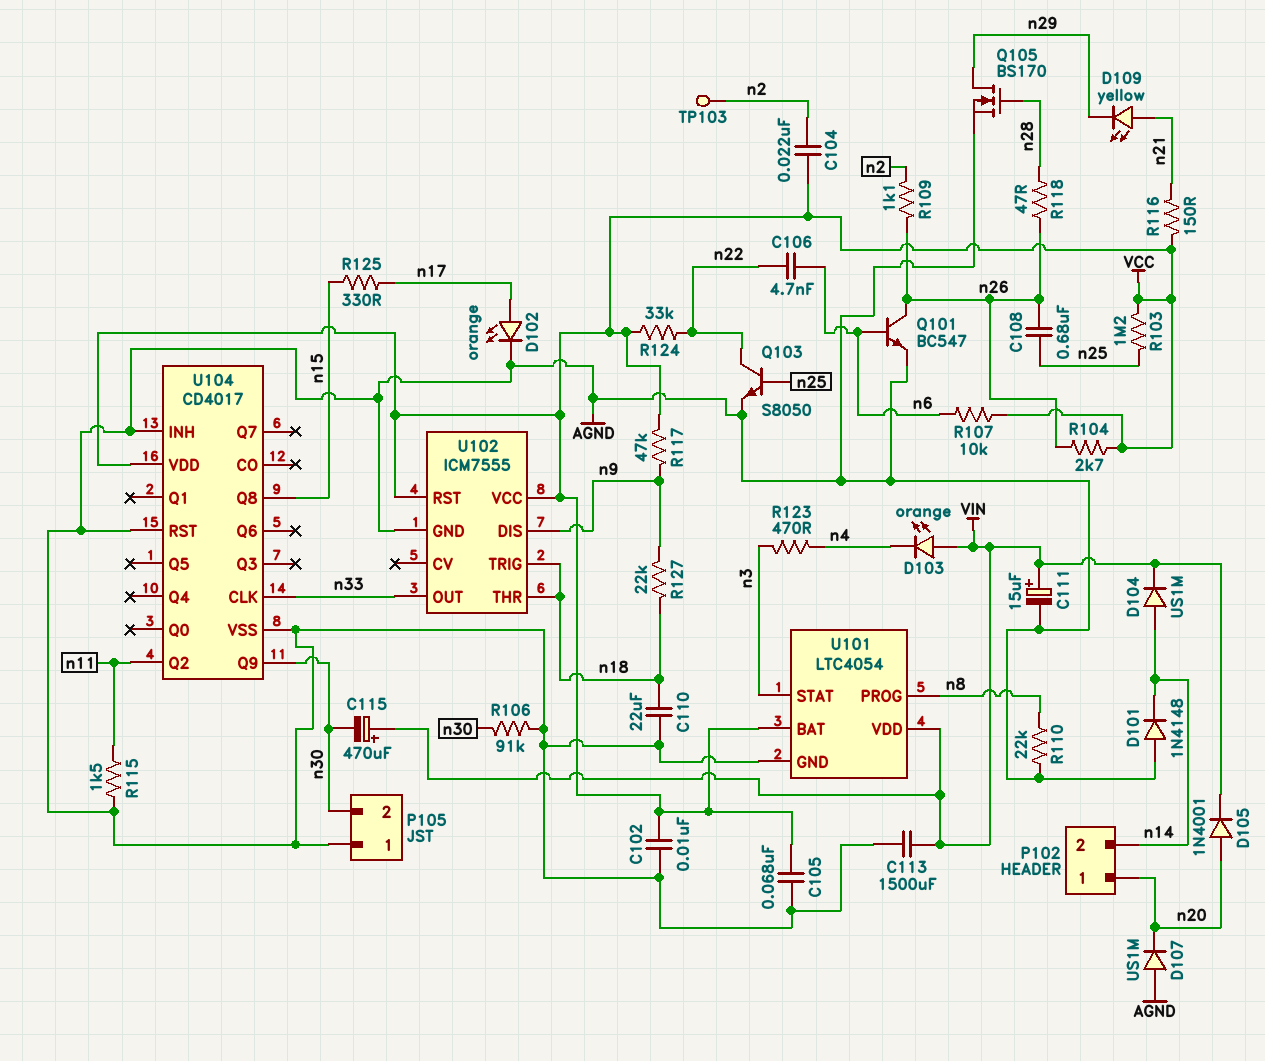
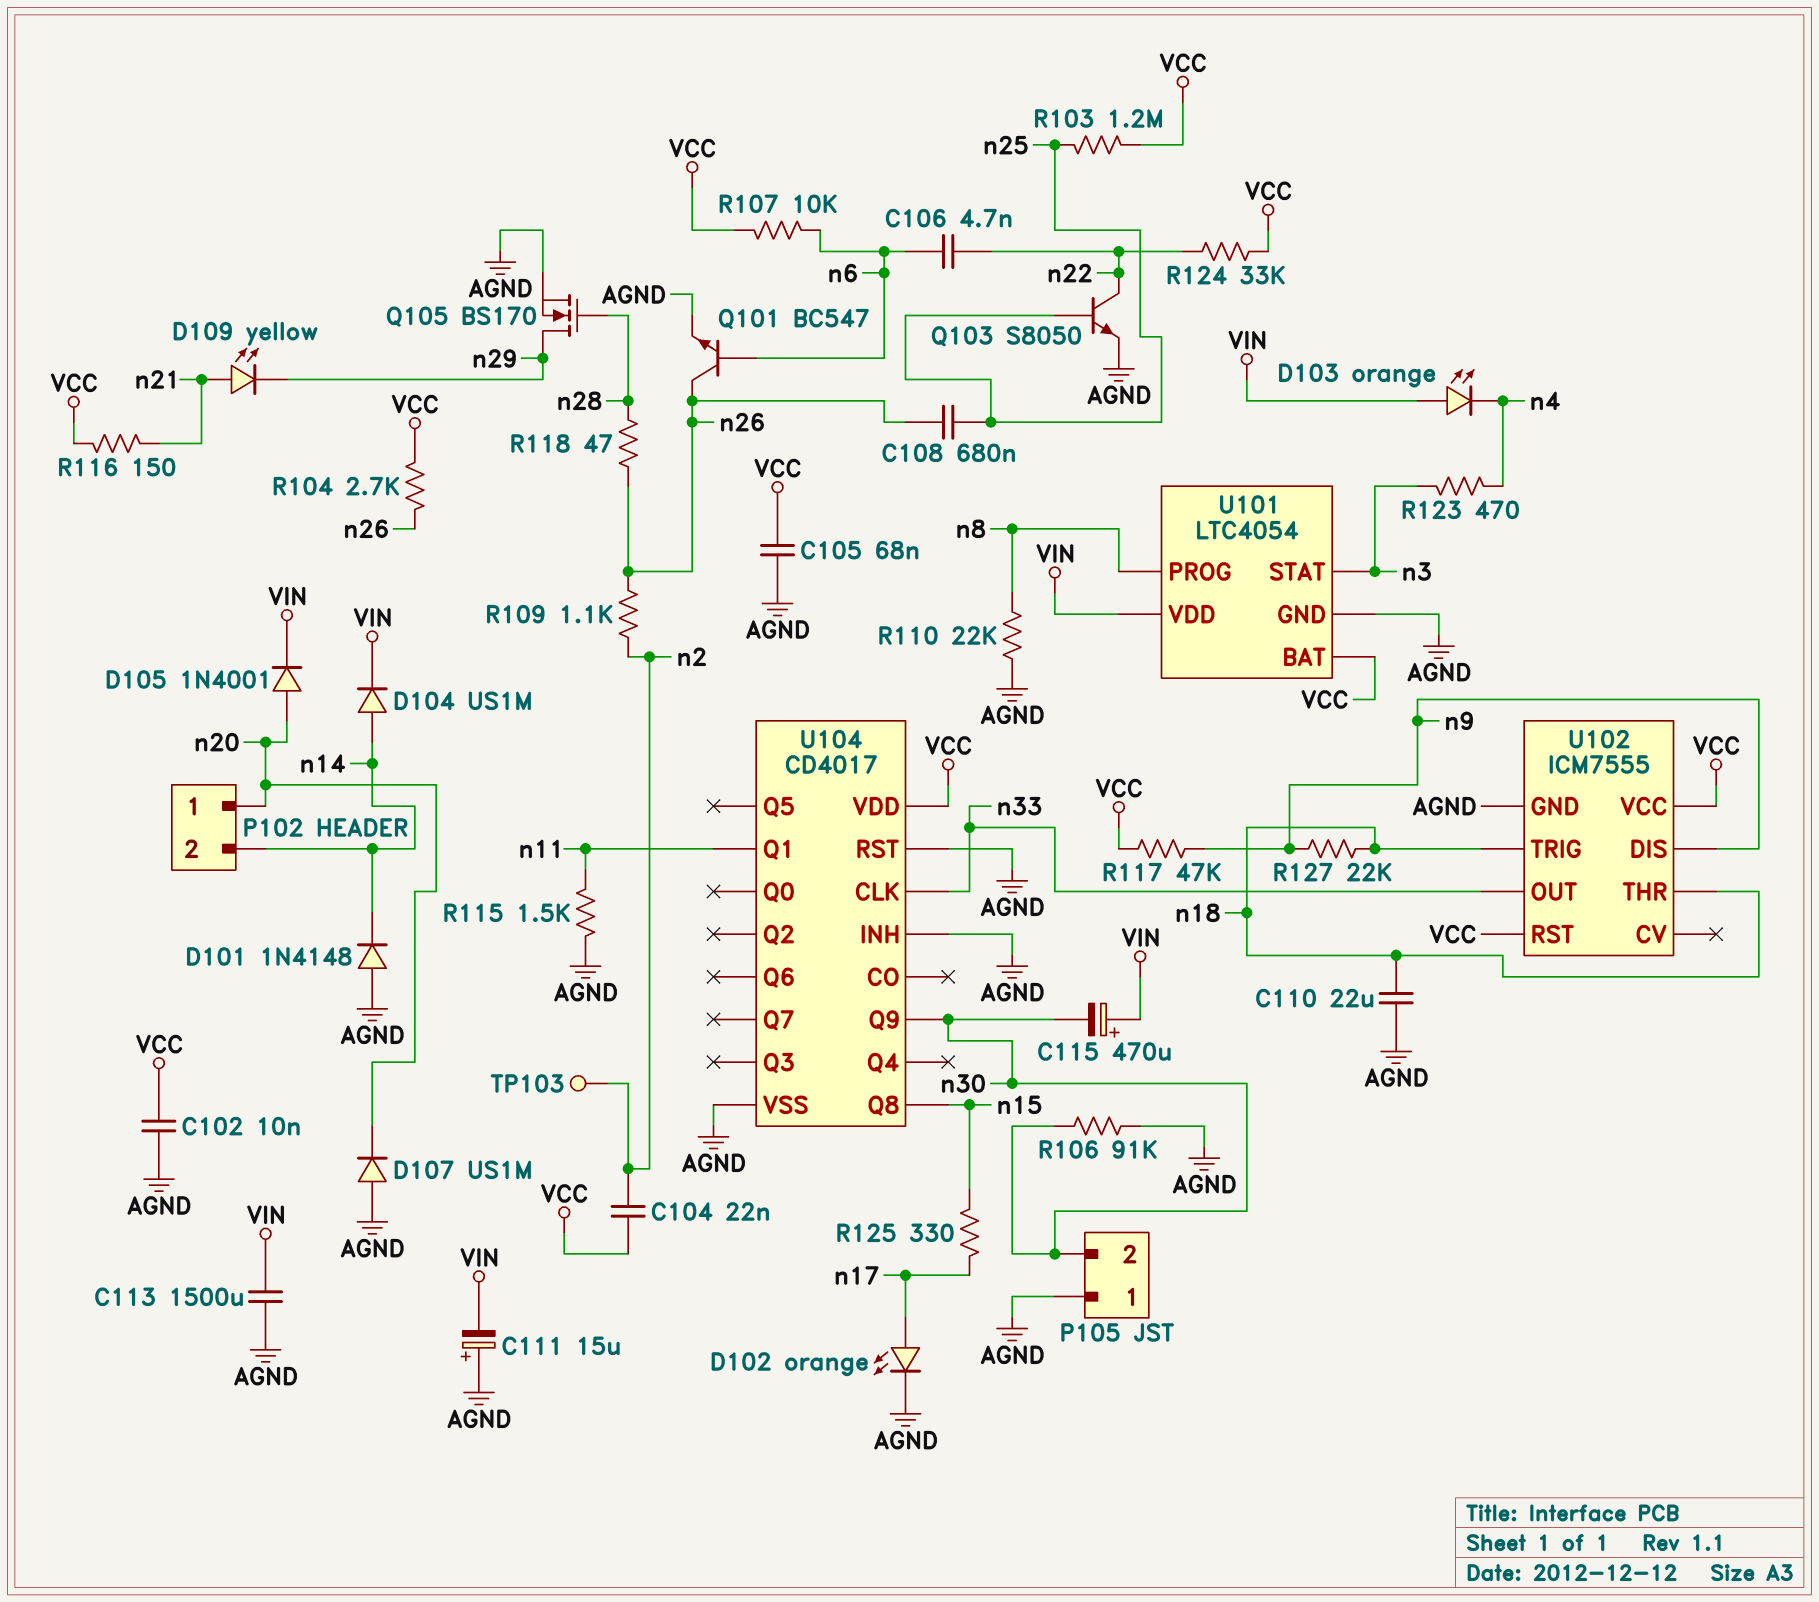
C111: 15uF (plus VIN, minus AGND) -> 15uF (plus AGND, minus VIN)
U104 pin Q1: none -> n11
U104 pin Q2: n11 -> none

